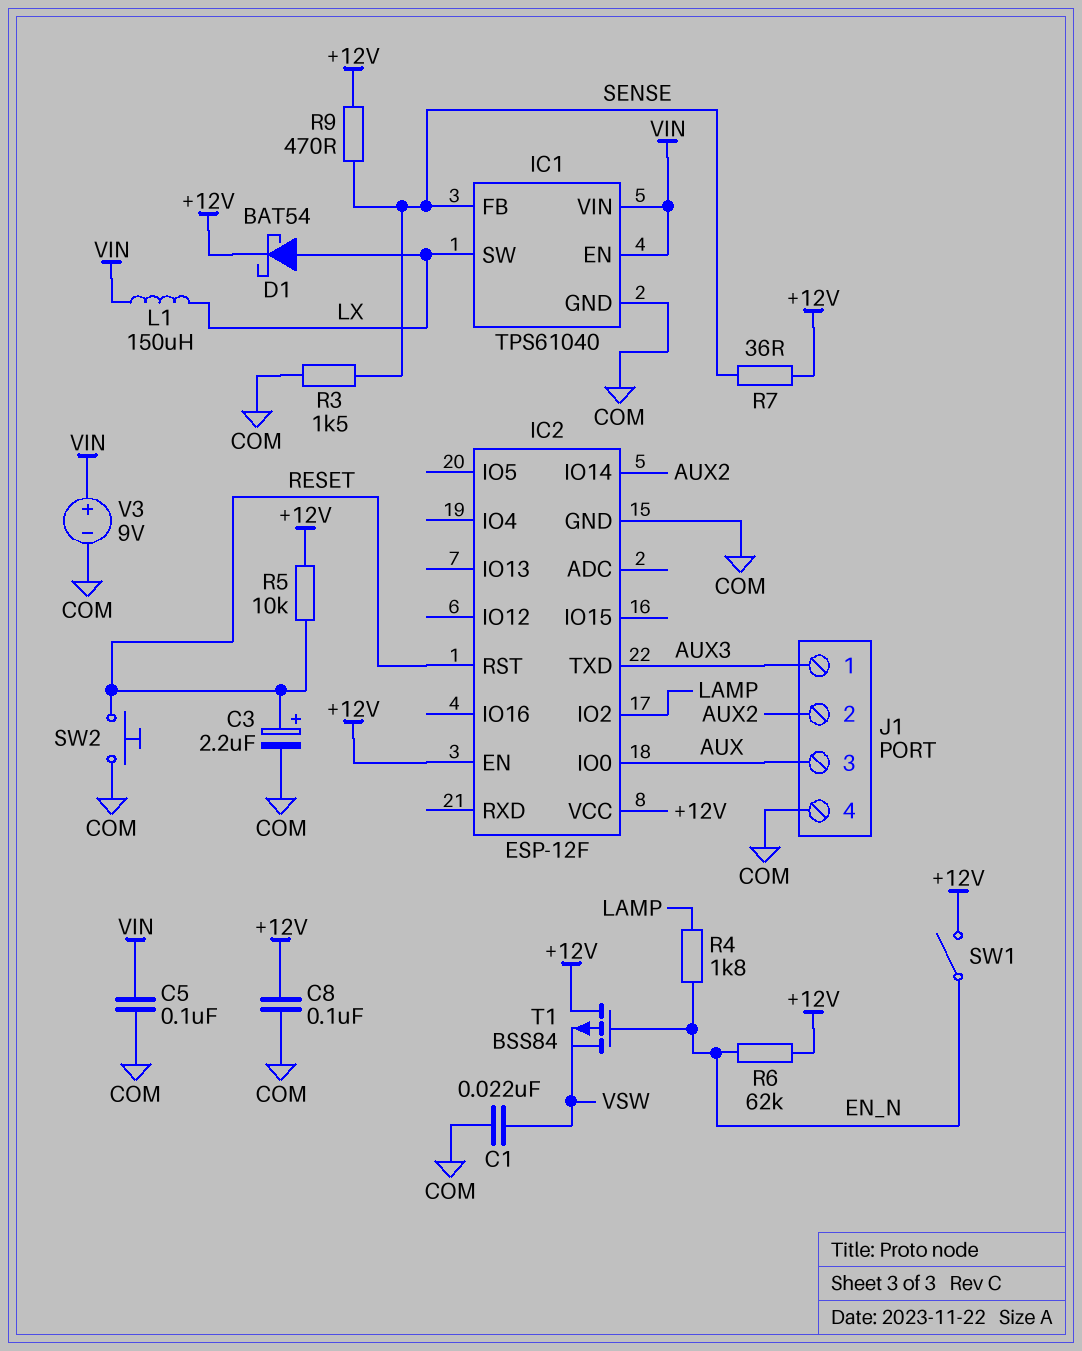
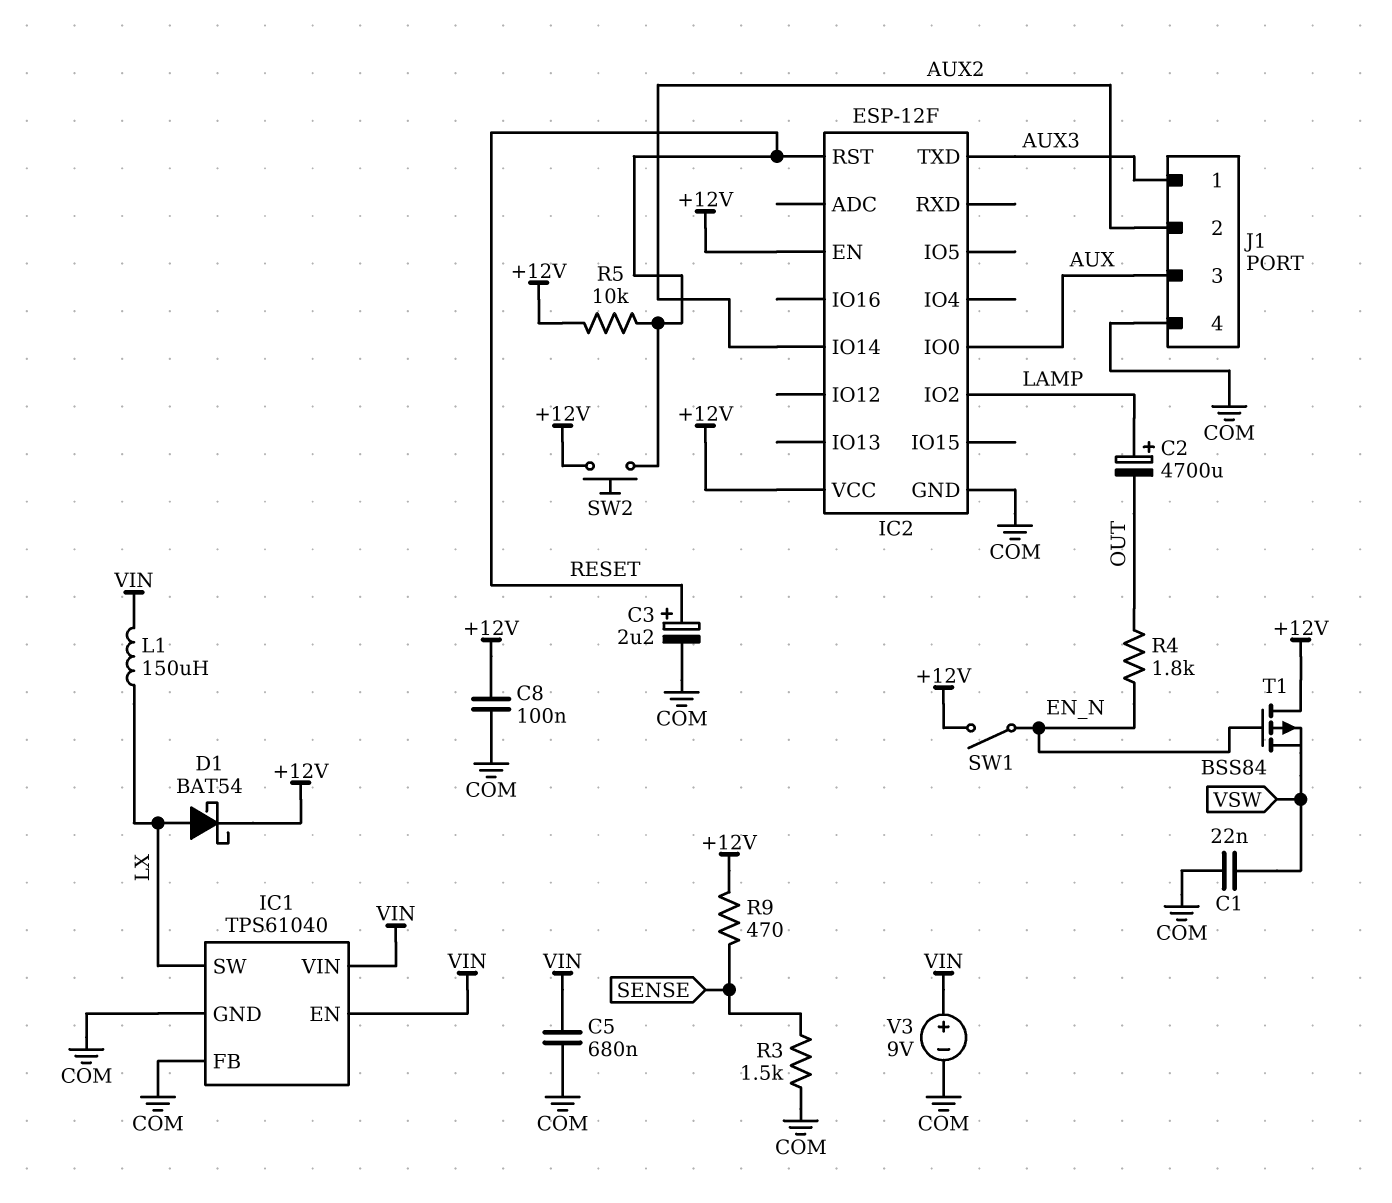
C2: none -> 4700uF (plus LAMP, minus OUT)
C5: 100nF (COM, VIN) -> 680nF (COM, VIN)
IC1 pin FB: SENSE -> COM
R4: 1.8k (EN_N, LAMP) -> 1.8k (EN_N, OUT)
R6: 62k (+12V, EN_N) -> none
R7: 36 (+12V, SENSE) -> none
SW2: button (COM, RESET) -> button (+12V, RESET)

